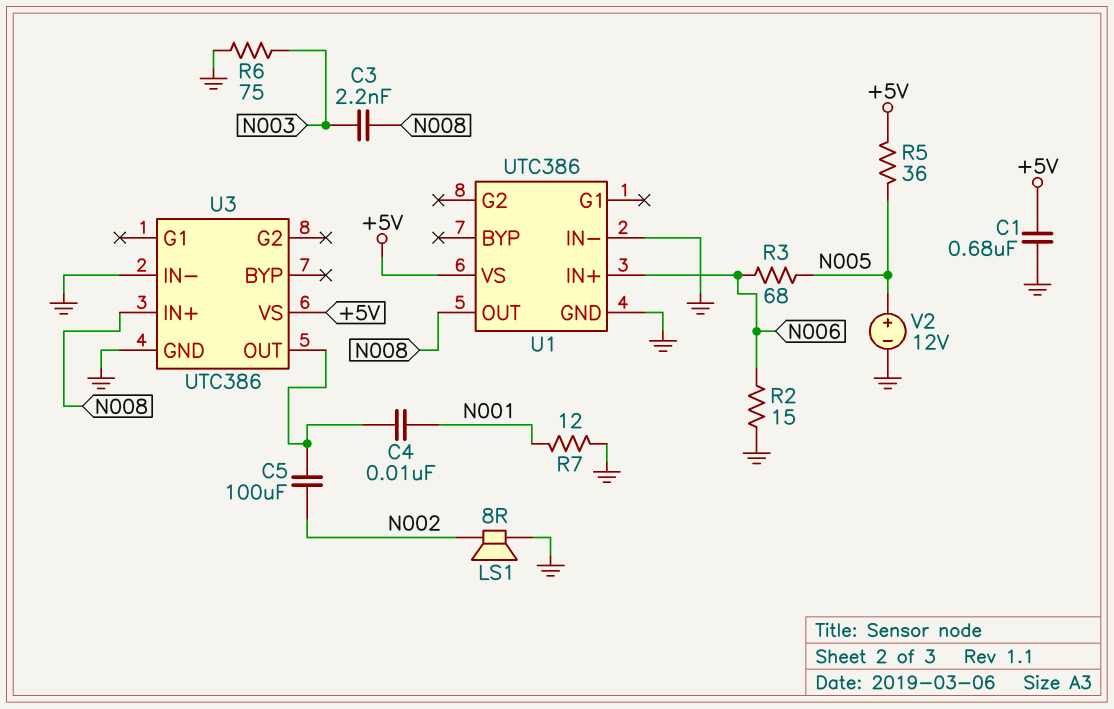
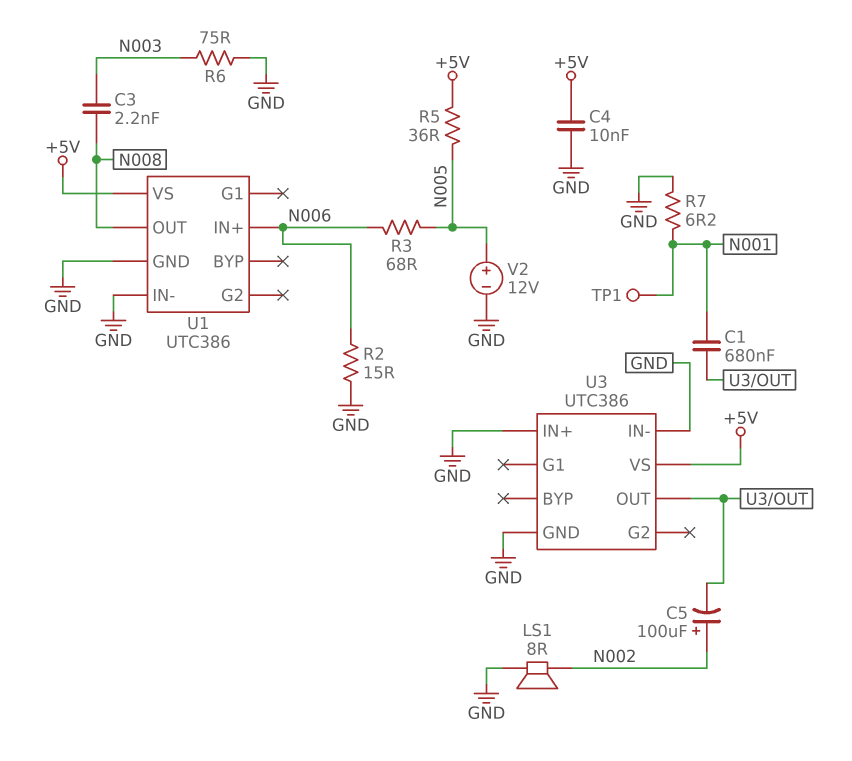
C1: 680nF (+5V, GND) -> 680nF (N001, U3/OUT)
C4: 10nF (N001, U3/OUT) -> 10nF (+5V, GND)
C5: 100uF (N002, U3/OUT) -> 100uF (plus N002, minus U3/OUT)
R7: 12 (GND, N001) -> 6.2 (GND, N001)
TP1: none -> test point (N001)
U3 pin IN+: N008 -> GND

